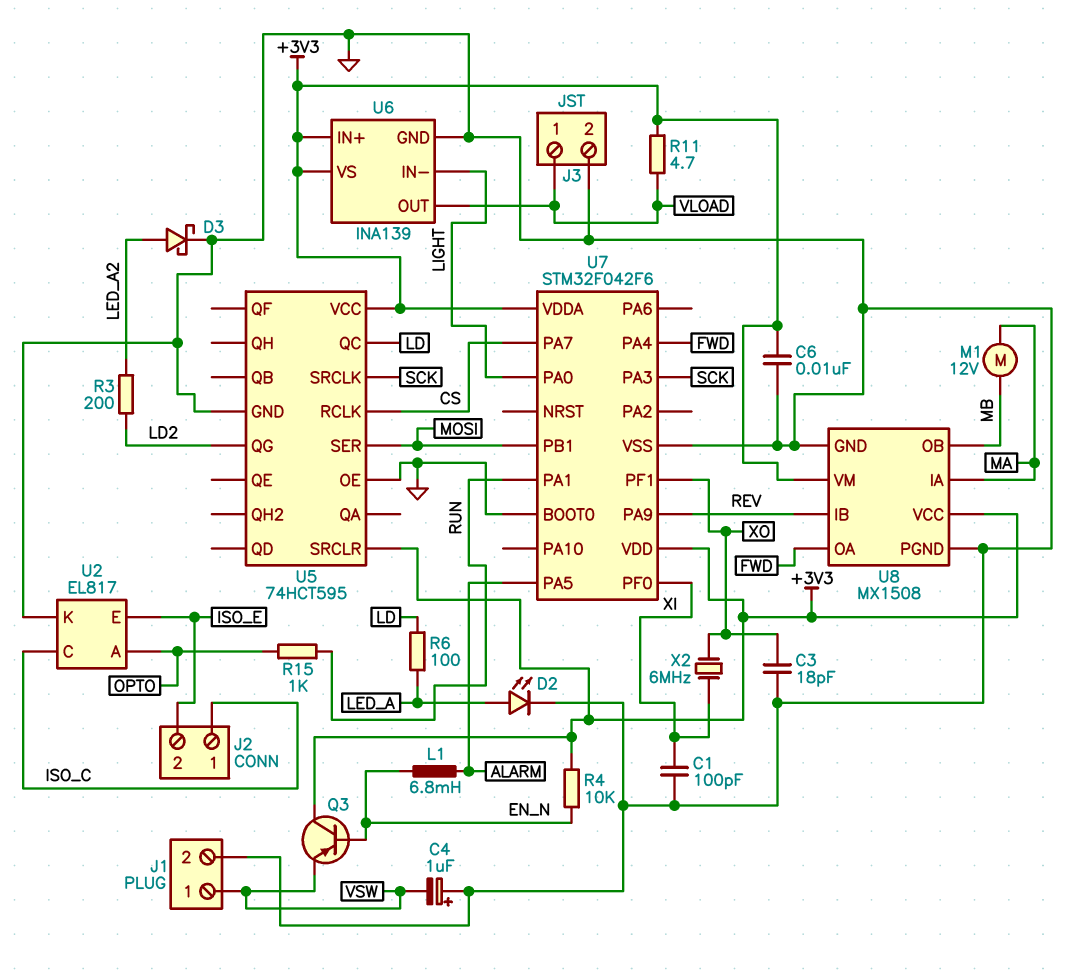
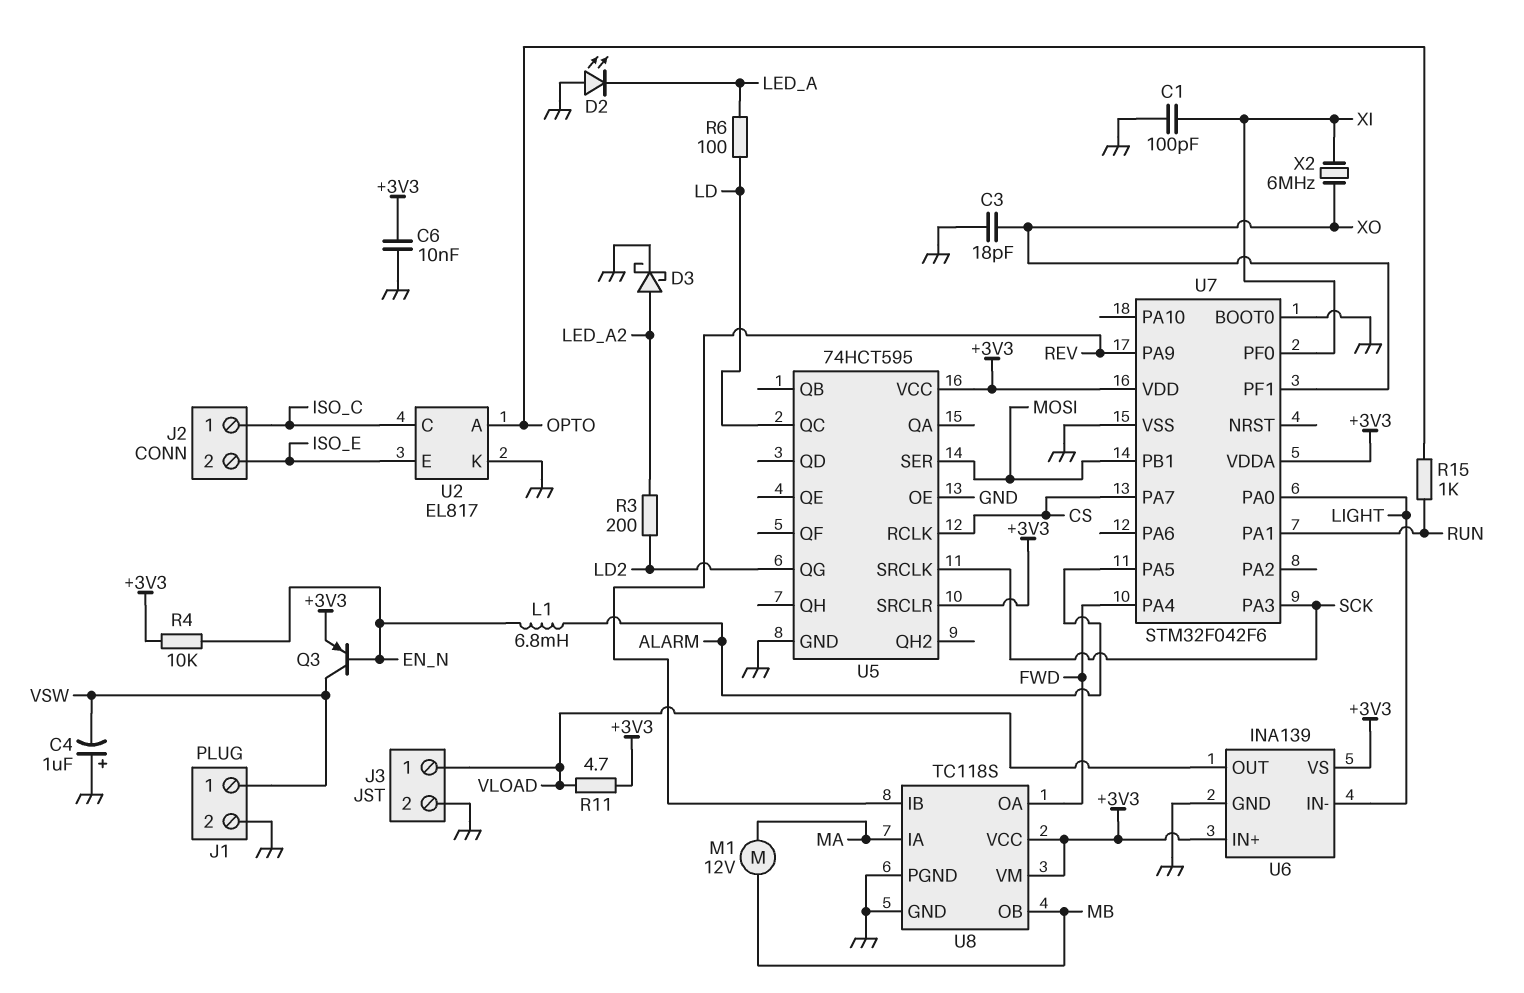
D2: LED (A LED_A, K GND) -> LED (A GND, K LED_A)
Q3: PNP (B EN_N, C +3V3, E VSW) -> PNP (B EN_N, C VSW, E +3V3)
U8: MX1508 -> TC118S

